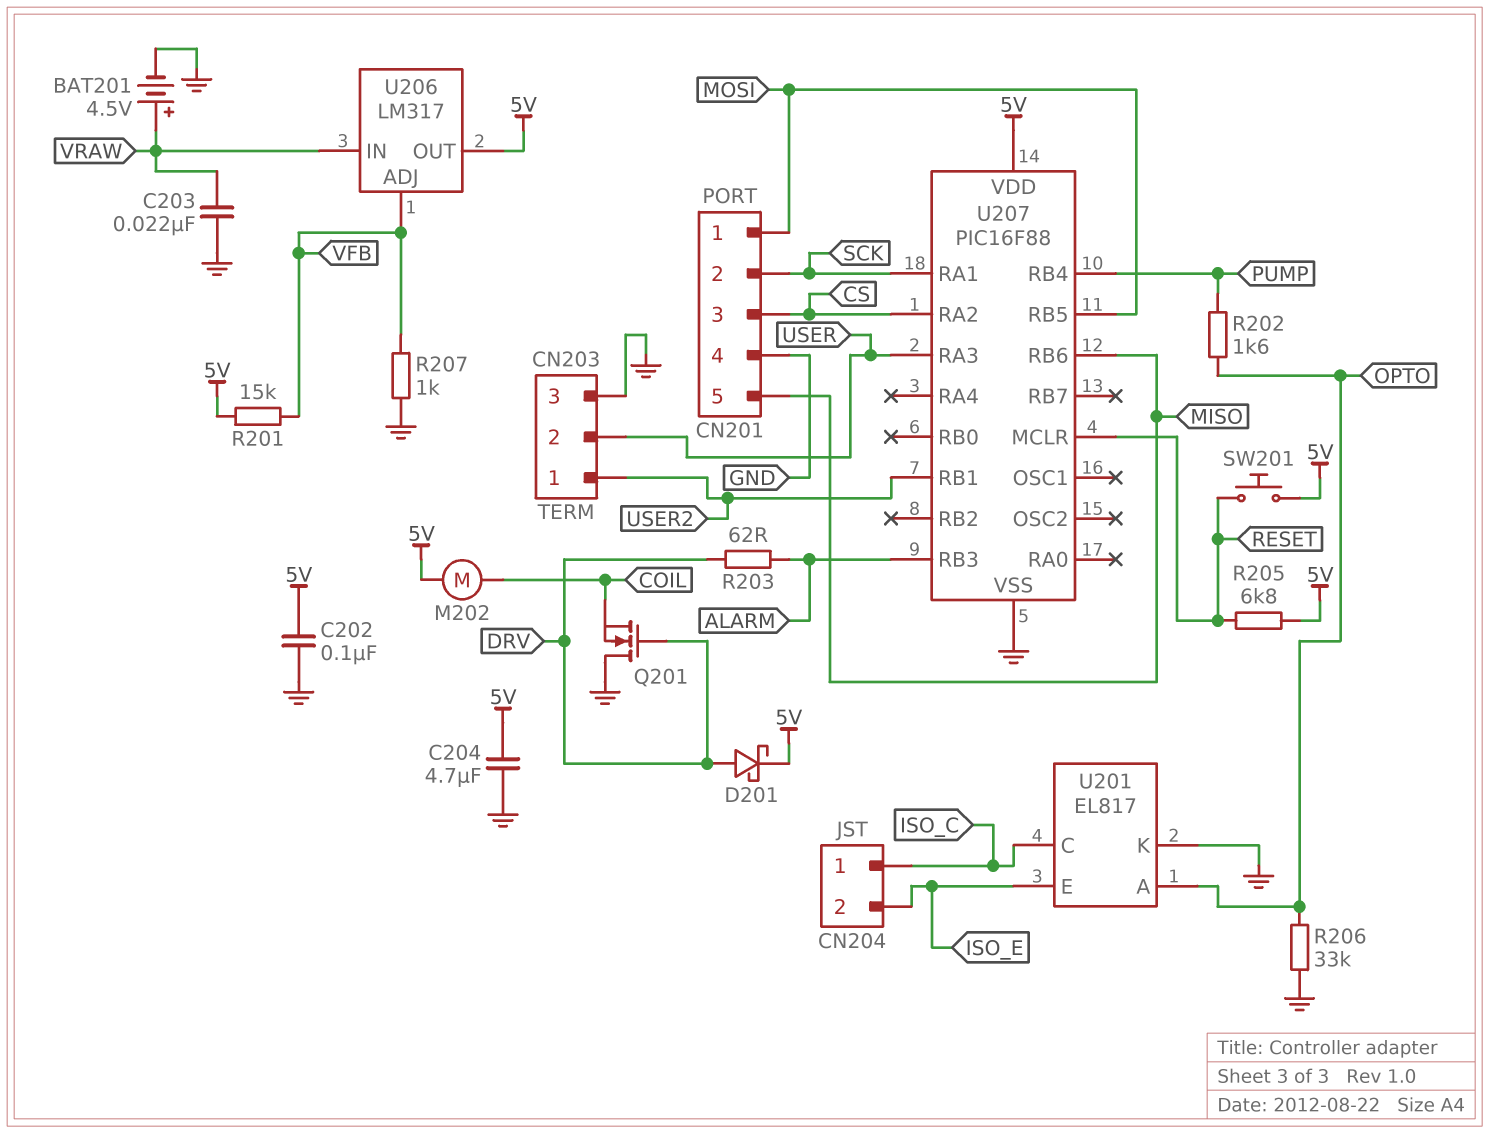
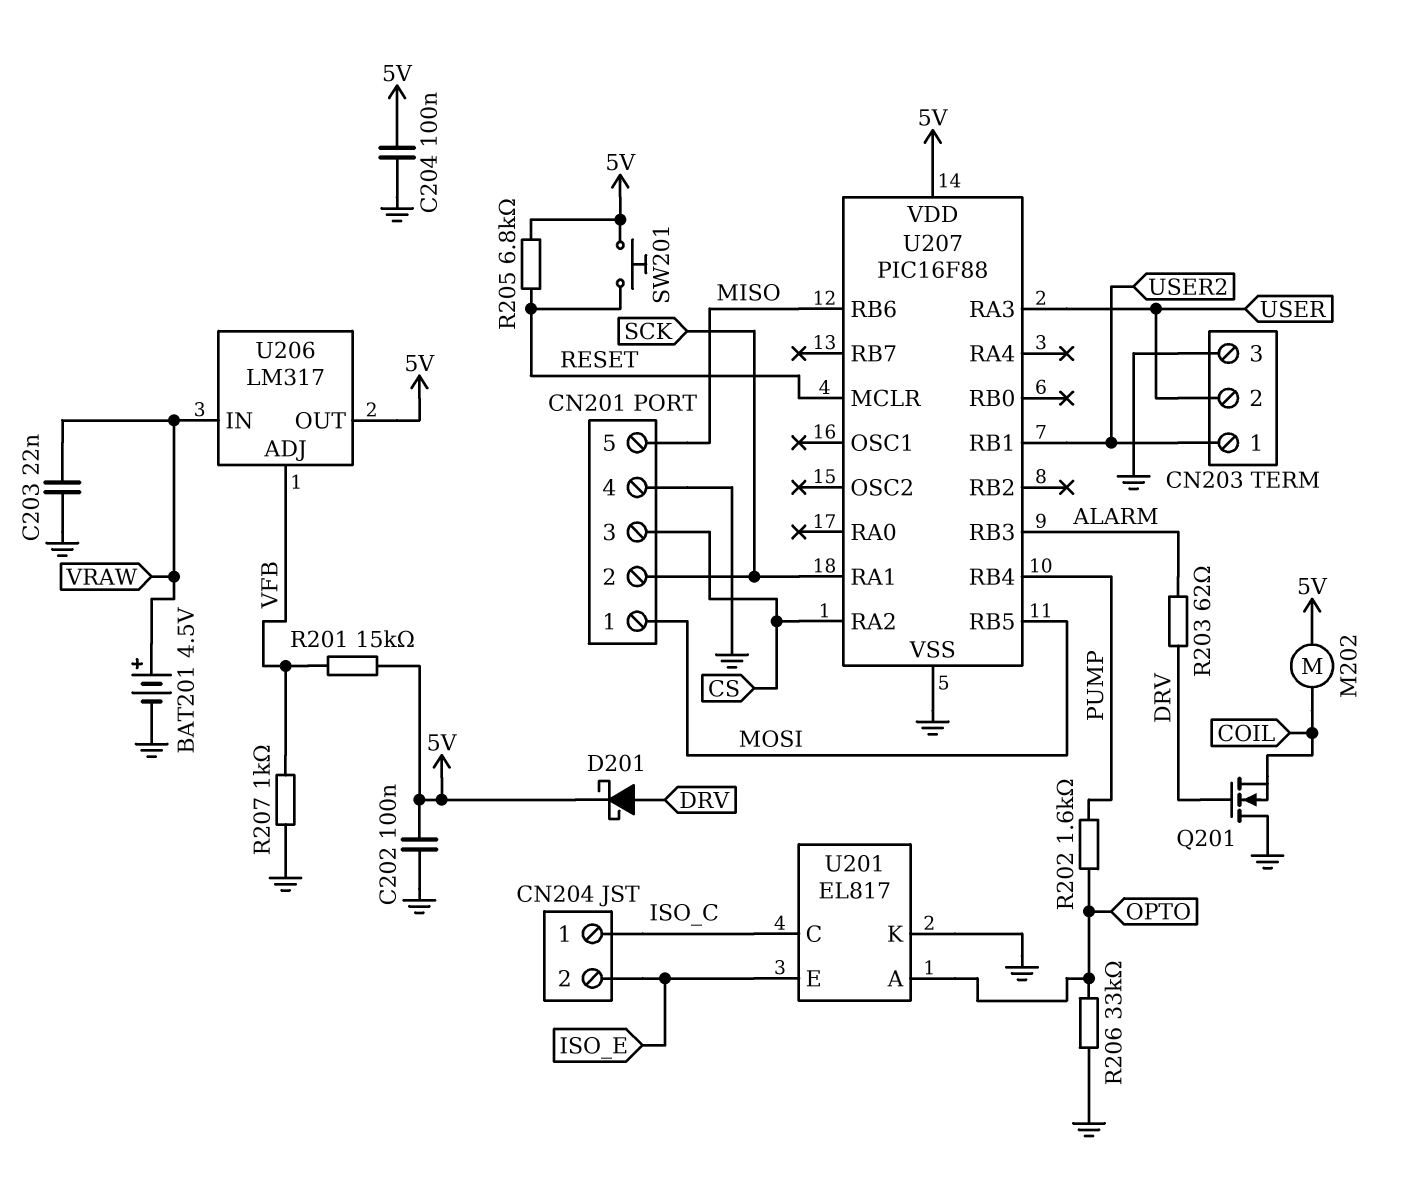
C204: 4.7uF (5V, GND) -> 100nF (5V, GND)

